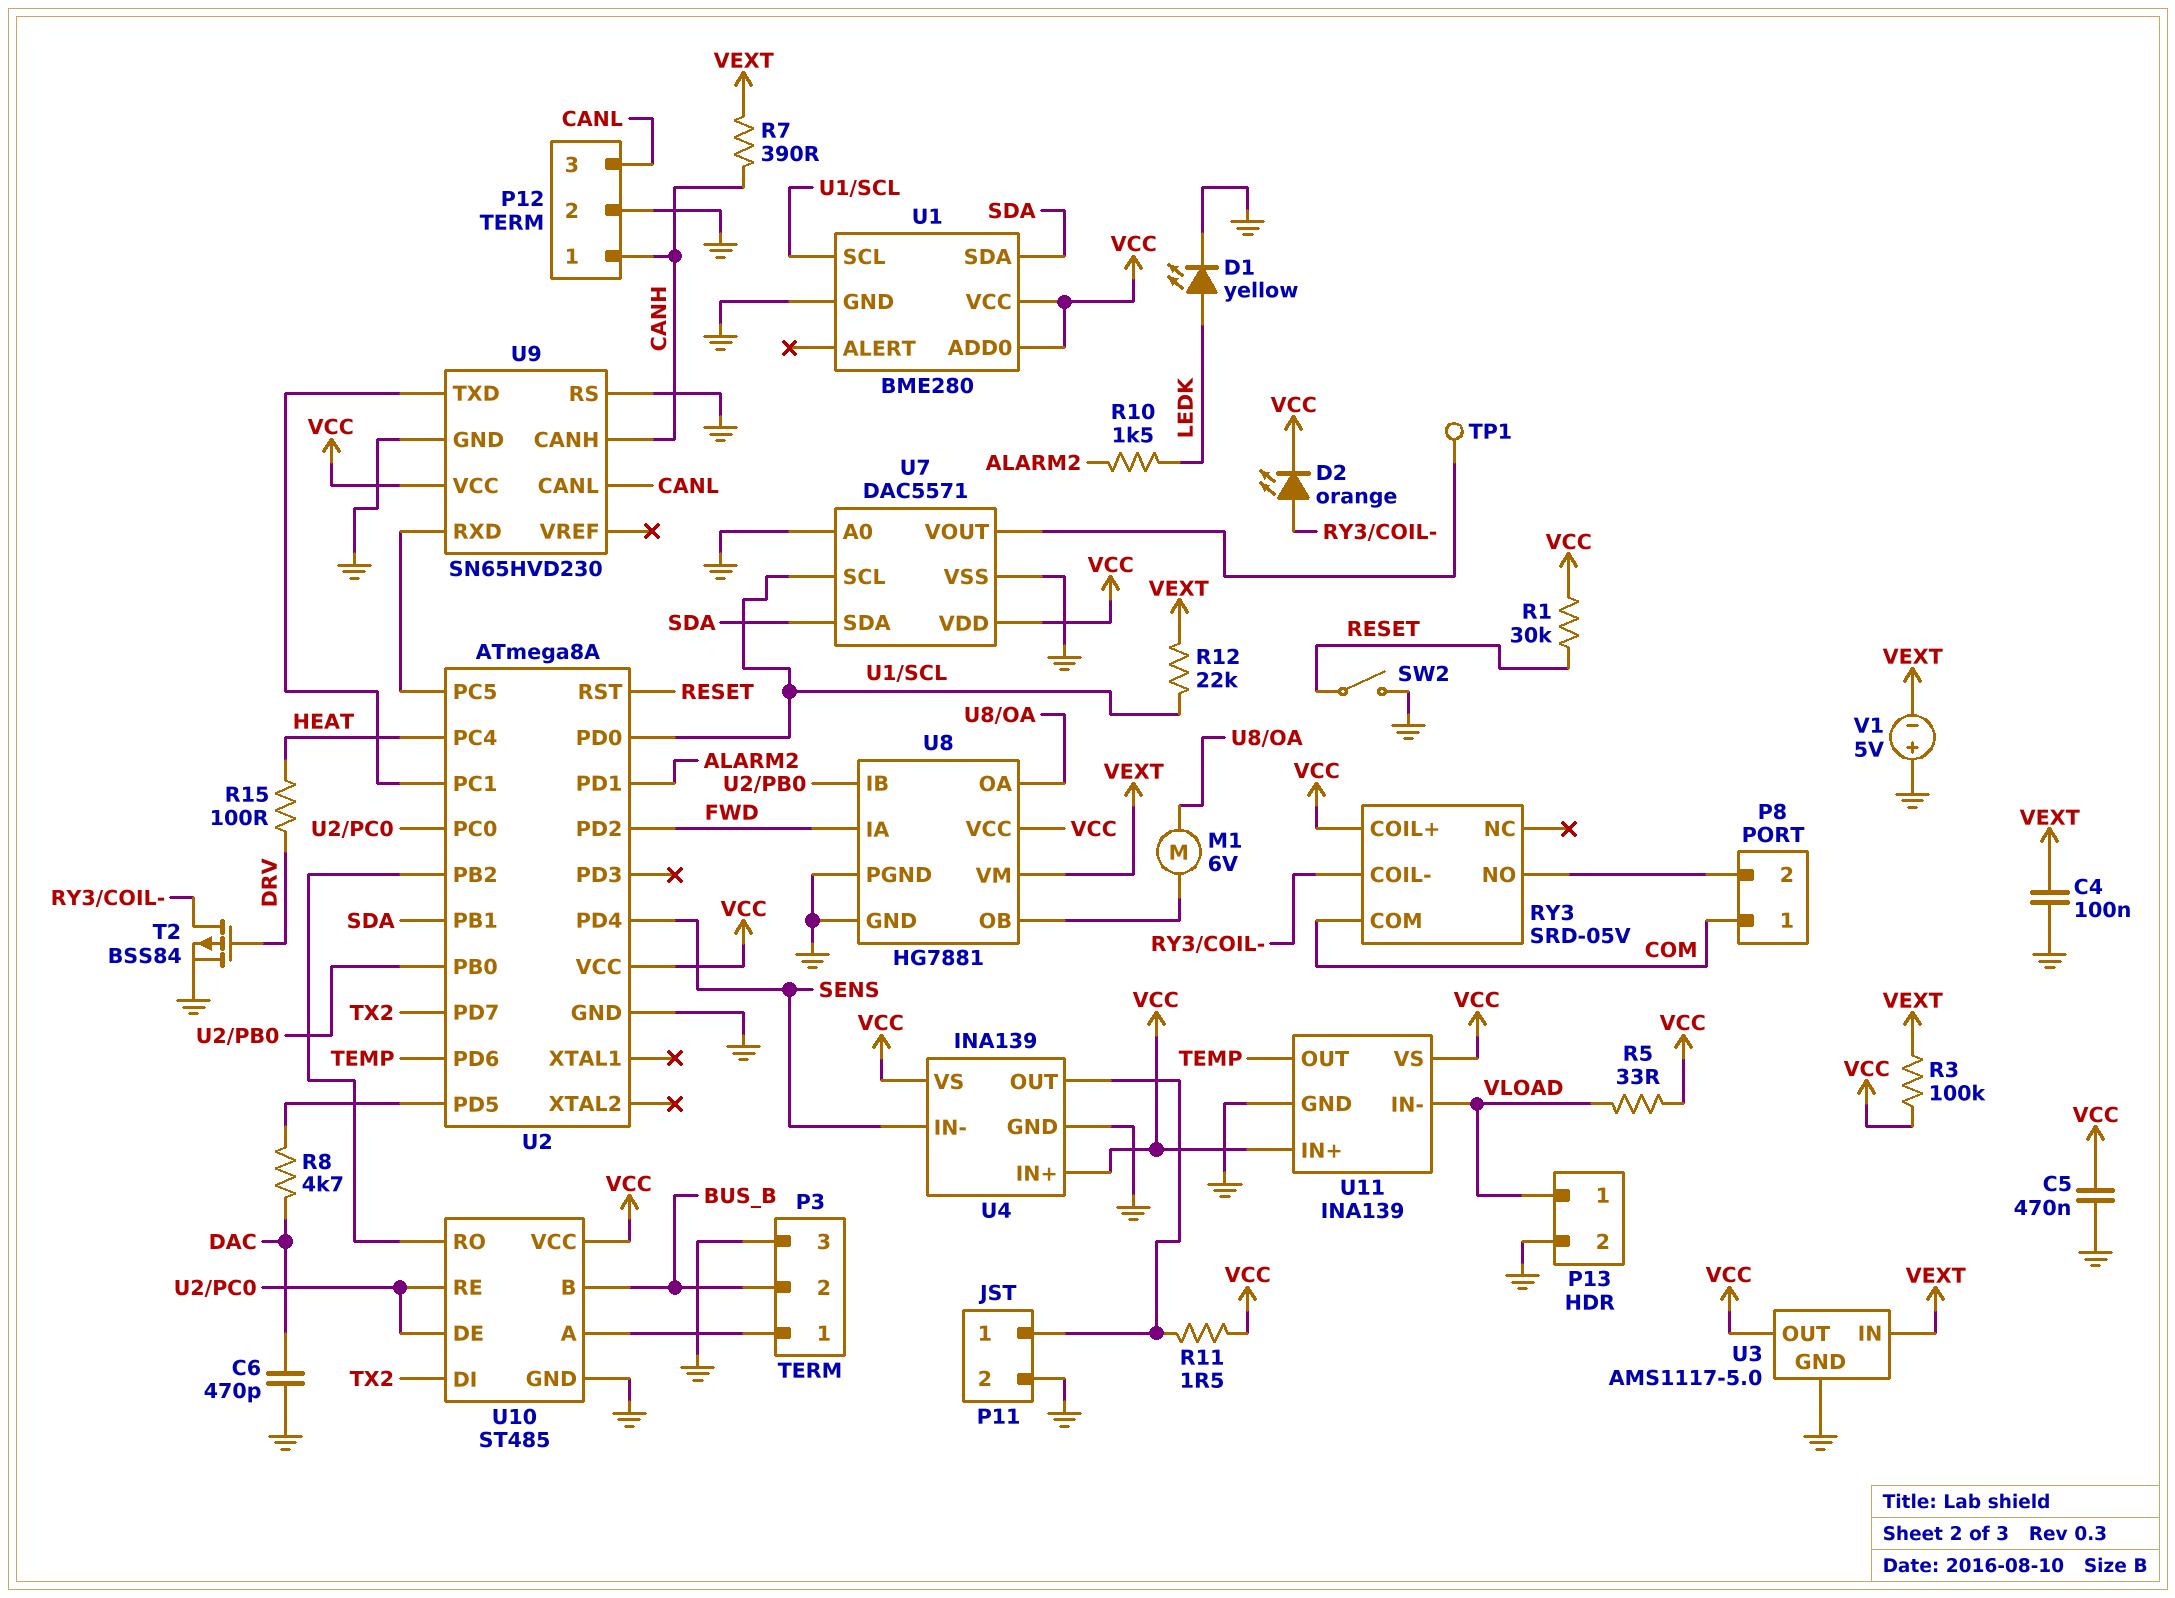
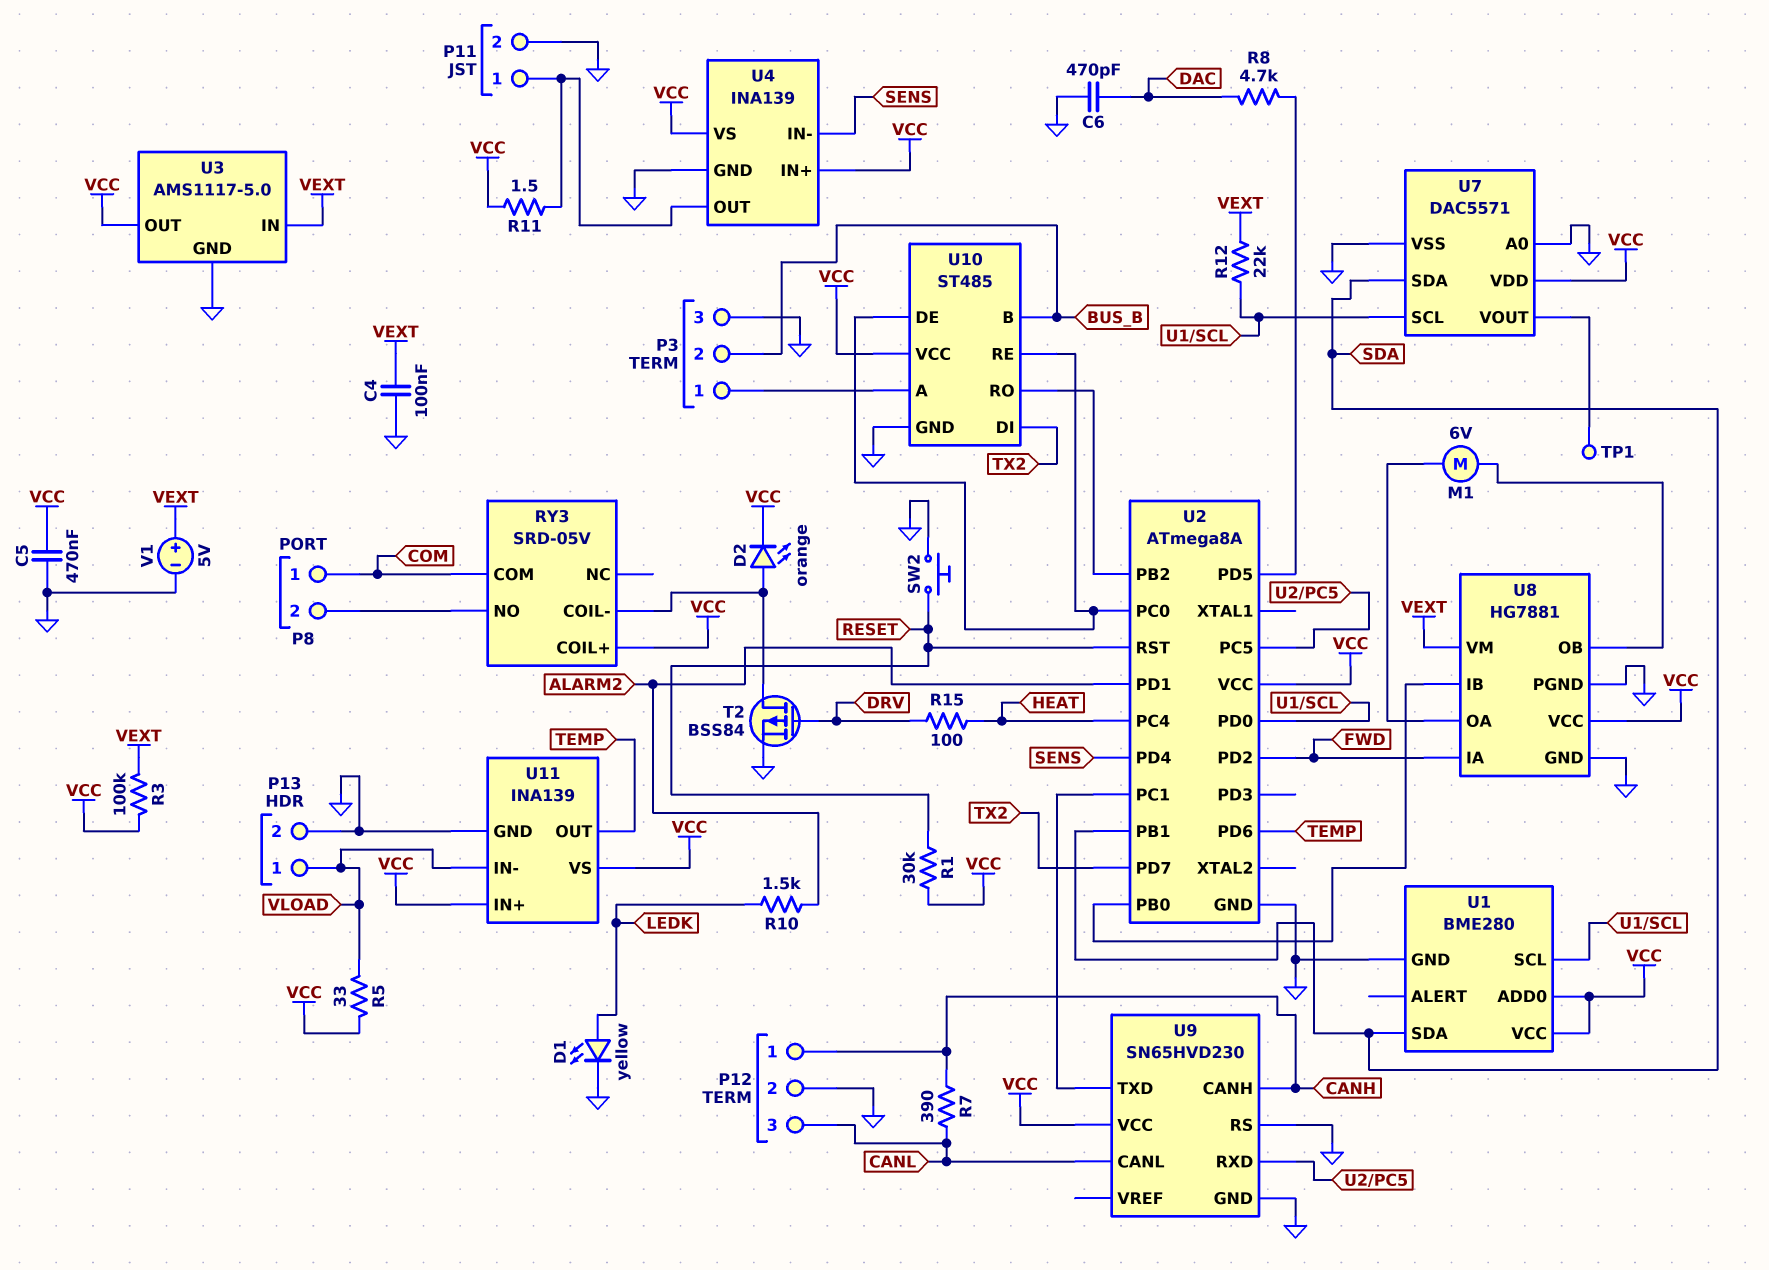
R7: 390 (CANH, VEXT) -> 390 (CANH, CANL)
SW2: switch (GND, RESET) -> button (GND, RESET)
V1: 5V (plus GND, minus VEXT) -> 5V (plus VEXT, minus GND)

